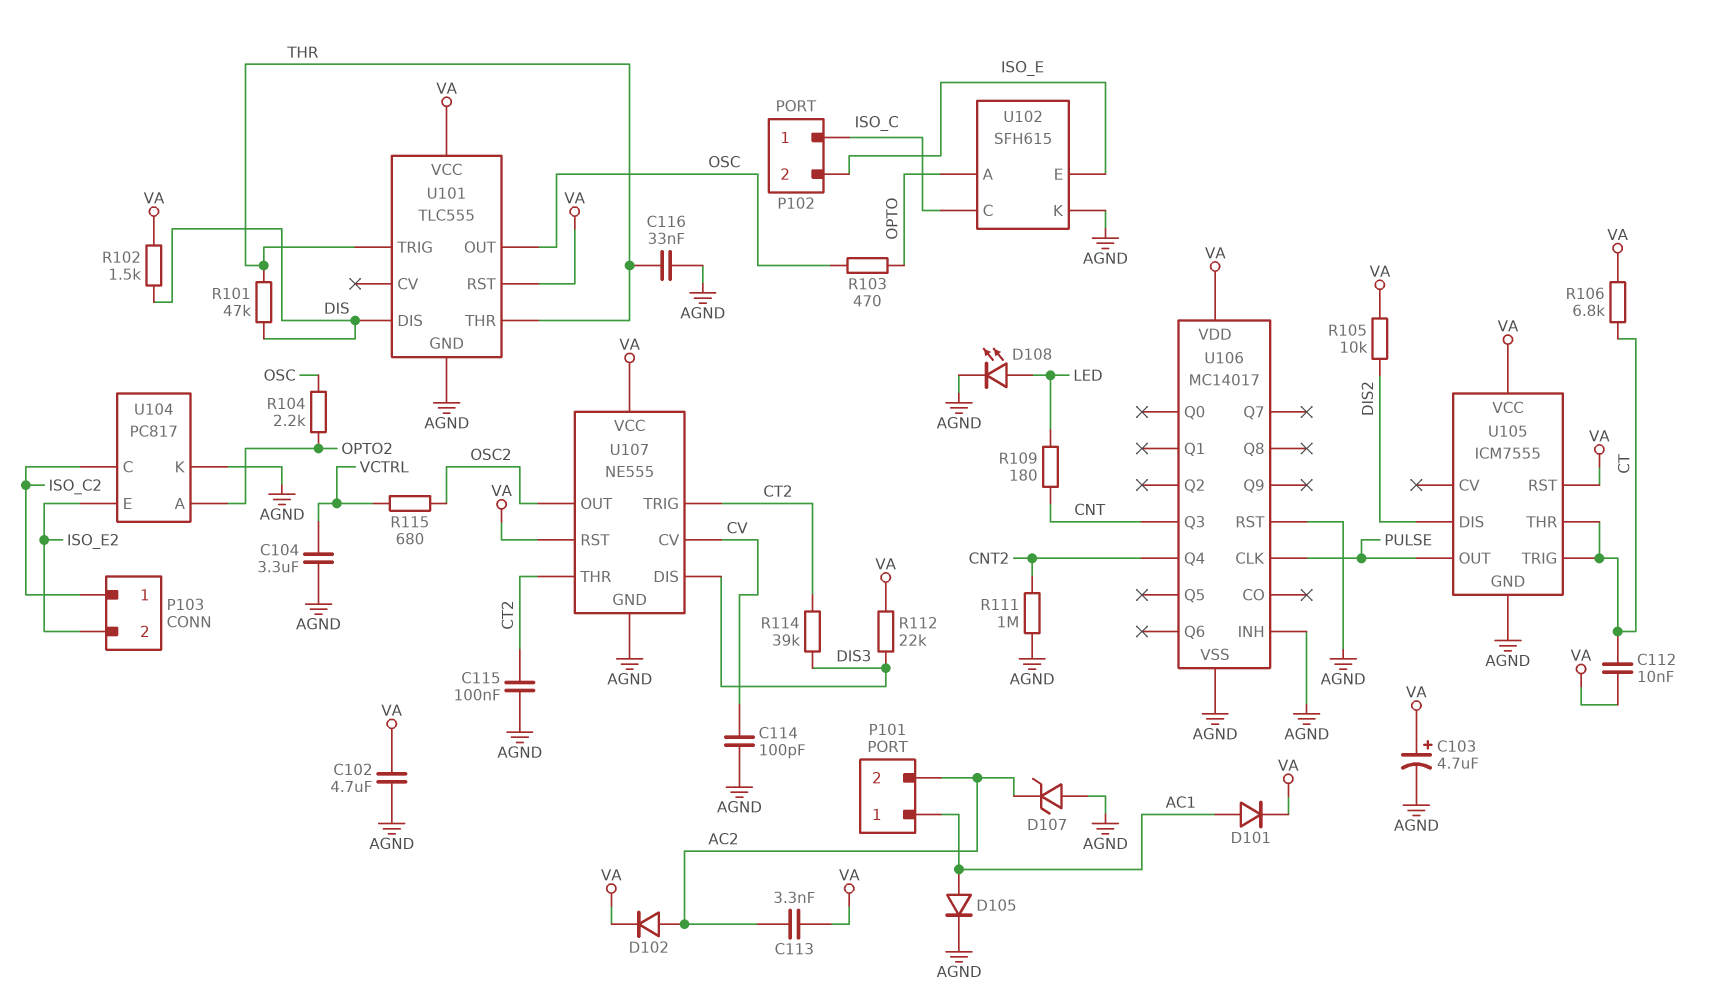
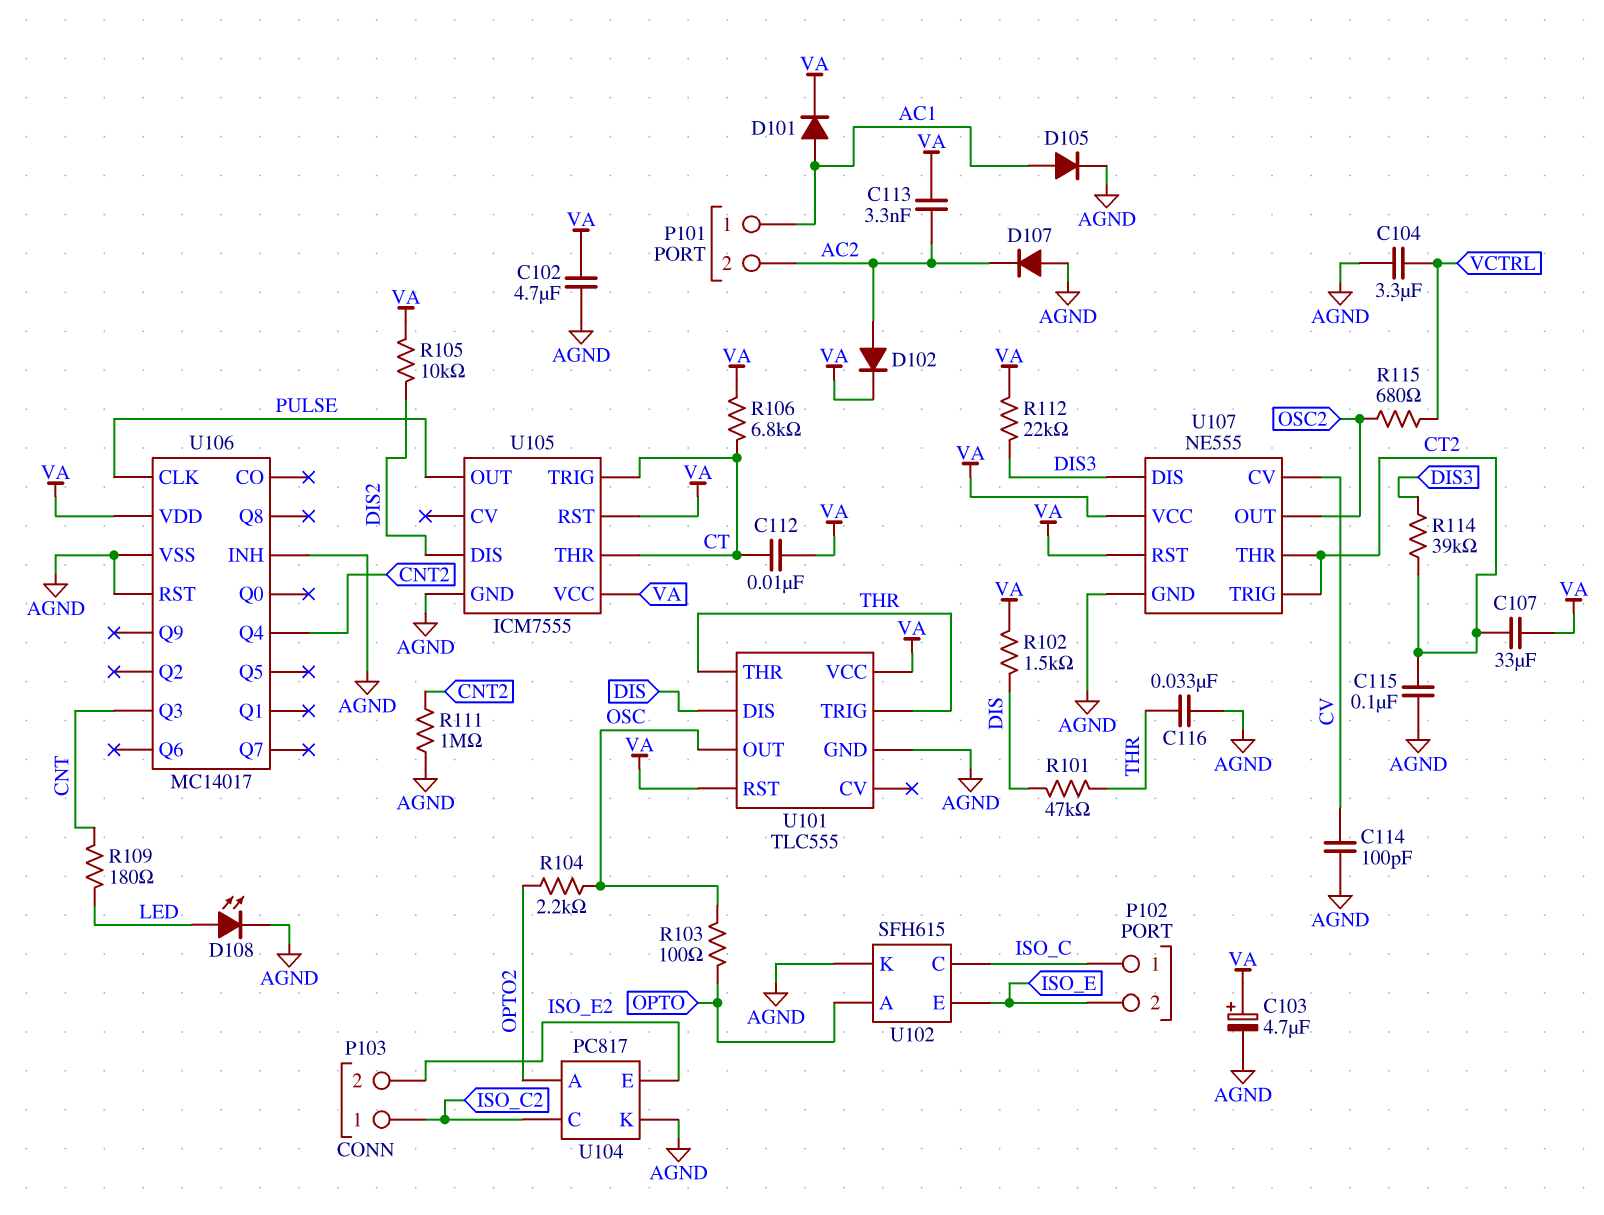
C107: none -> 33uF (CT2, VA)
D107: zener (A AGND, K AC2) -> diode (A AGND, K AC2)
R103: 470 (OPTO, OSC) -> 100 (OPTO, OSC)

